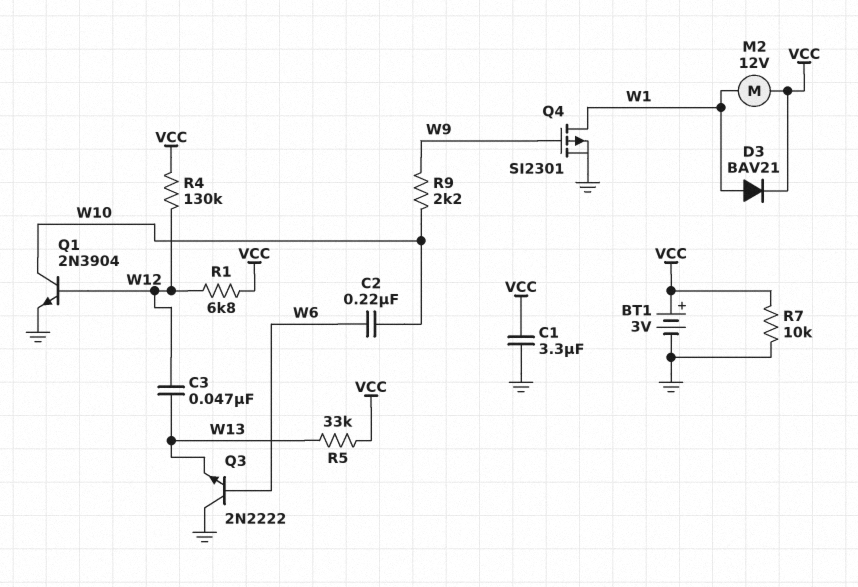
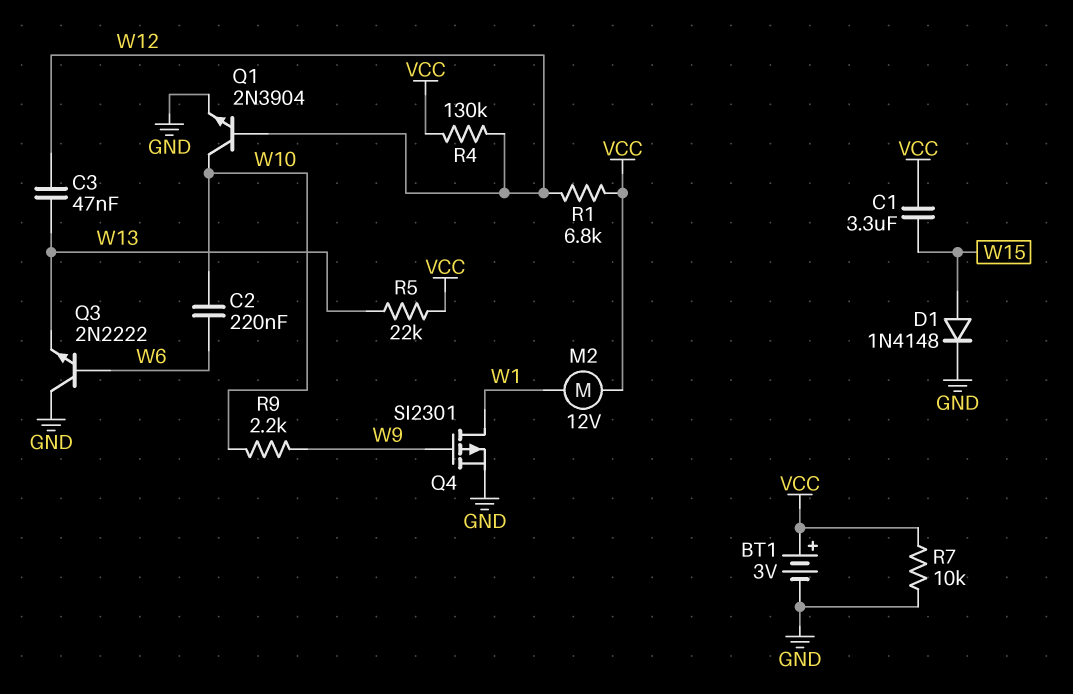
C1: 3.3uF (GND, VCC) -> 3.3uF (VCC, W15)
D1: none -> diode 1N4148 (A W15, K GND)
D3: diode BAV21 (A W1, K VCC) -> none
R5: 33k (VCC, W13) -> 22k (VCC, W13)

